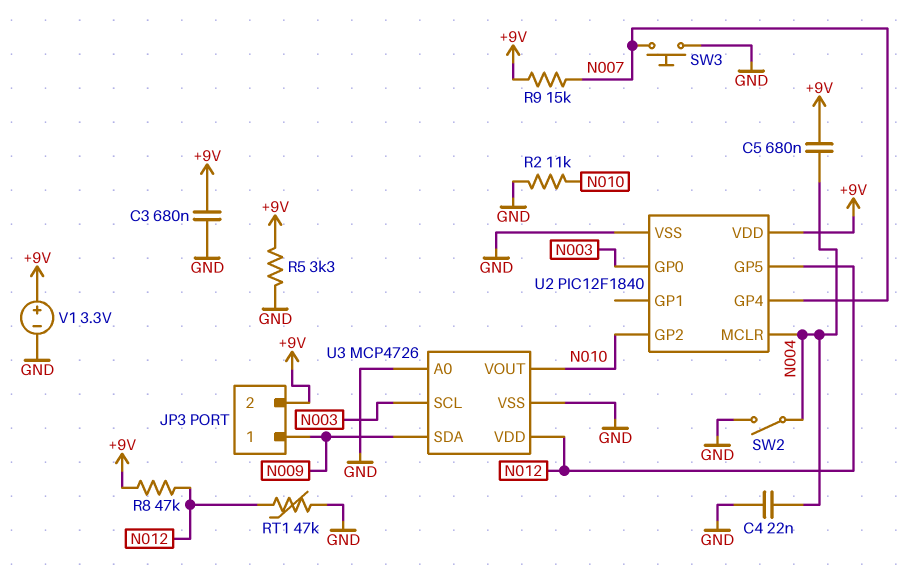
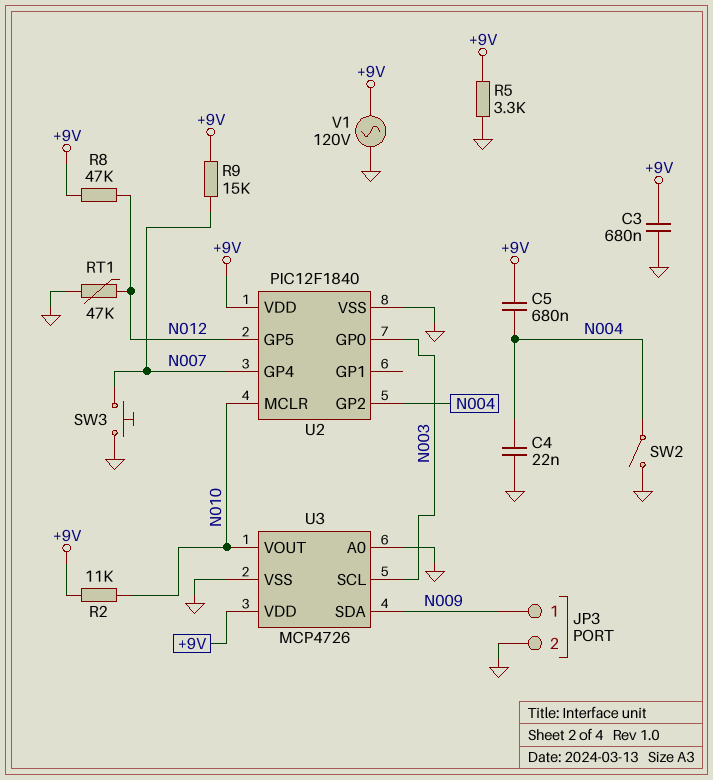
JP3 pin 2: +9V -> GND
R2: 11k (GND, N010) -> 11k (+9V, N010)
U2 pin GP2: N010 -> N004
U2 pin MCLR: N004 -> N010
U3 pin VDD: N012 -> +9V
V1: 3.3V (plus +9V, minus GND) -> AC 120V (+9V, GND)

